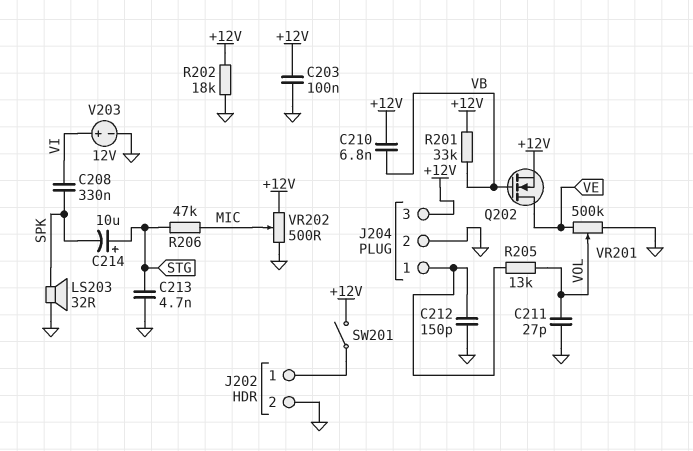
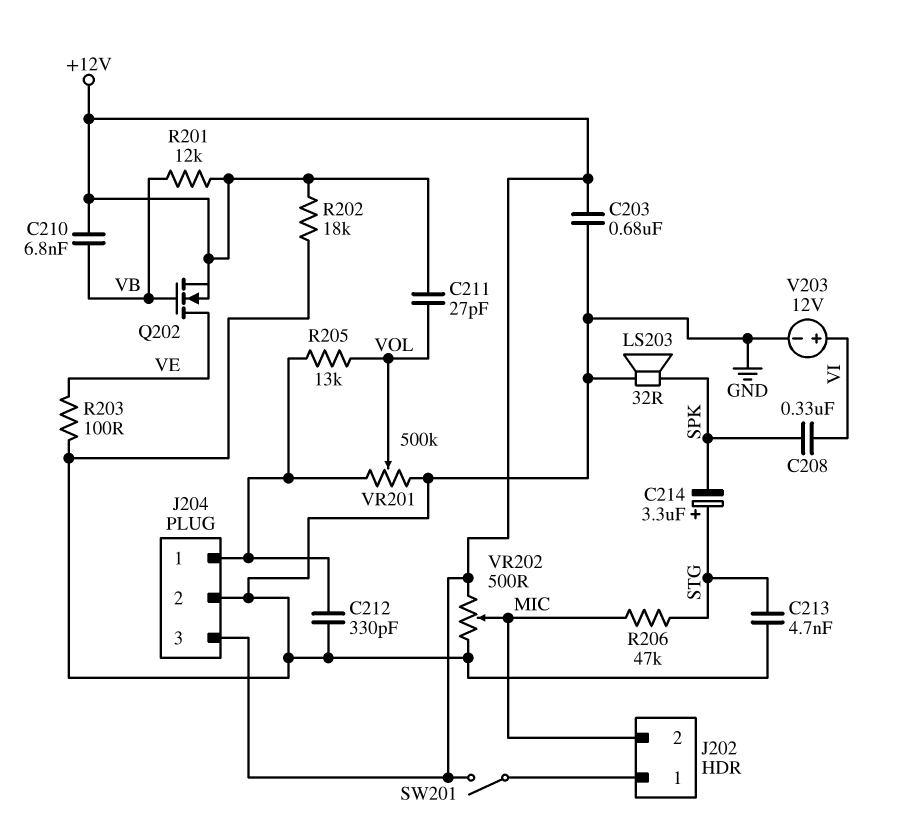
C203: 100nF (+12V, GND) -> 680nF (+12V, GND)
C211: 27pF (GND, VOL) -> 27pF (+12V, VOL)
C212: 150pF (GND, J204/1) -> 330pF (GND, J204/1)
C214: 10uF (plus STG, minus SPK) -> 3.3uF (plus STG, minus SPK)
J202 pin 2: GND -> MIC
R201: 33k (+12V, VB) -> 12k (+12V, VB)
R203: none -> 100 (GND, VE)
VR201: 500k (GND, VE, wiper VOL) -> 500k (GND, J204/1, wiper VOL)

